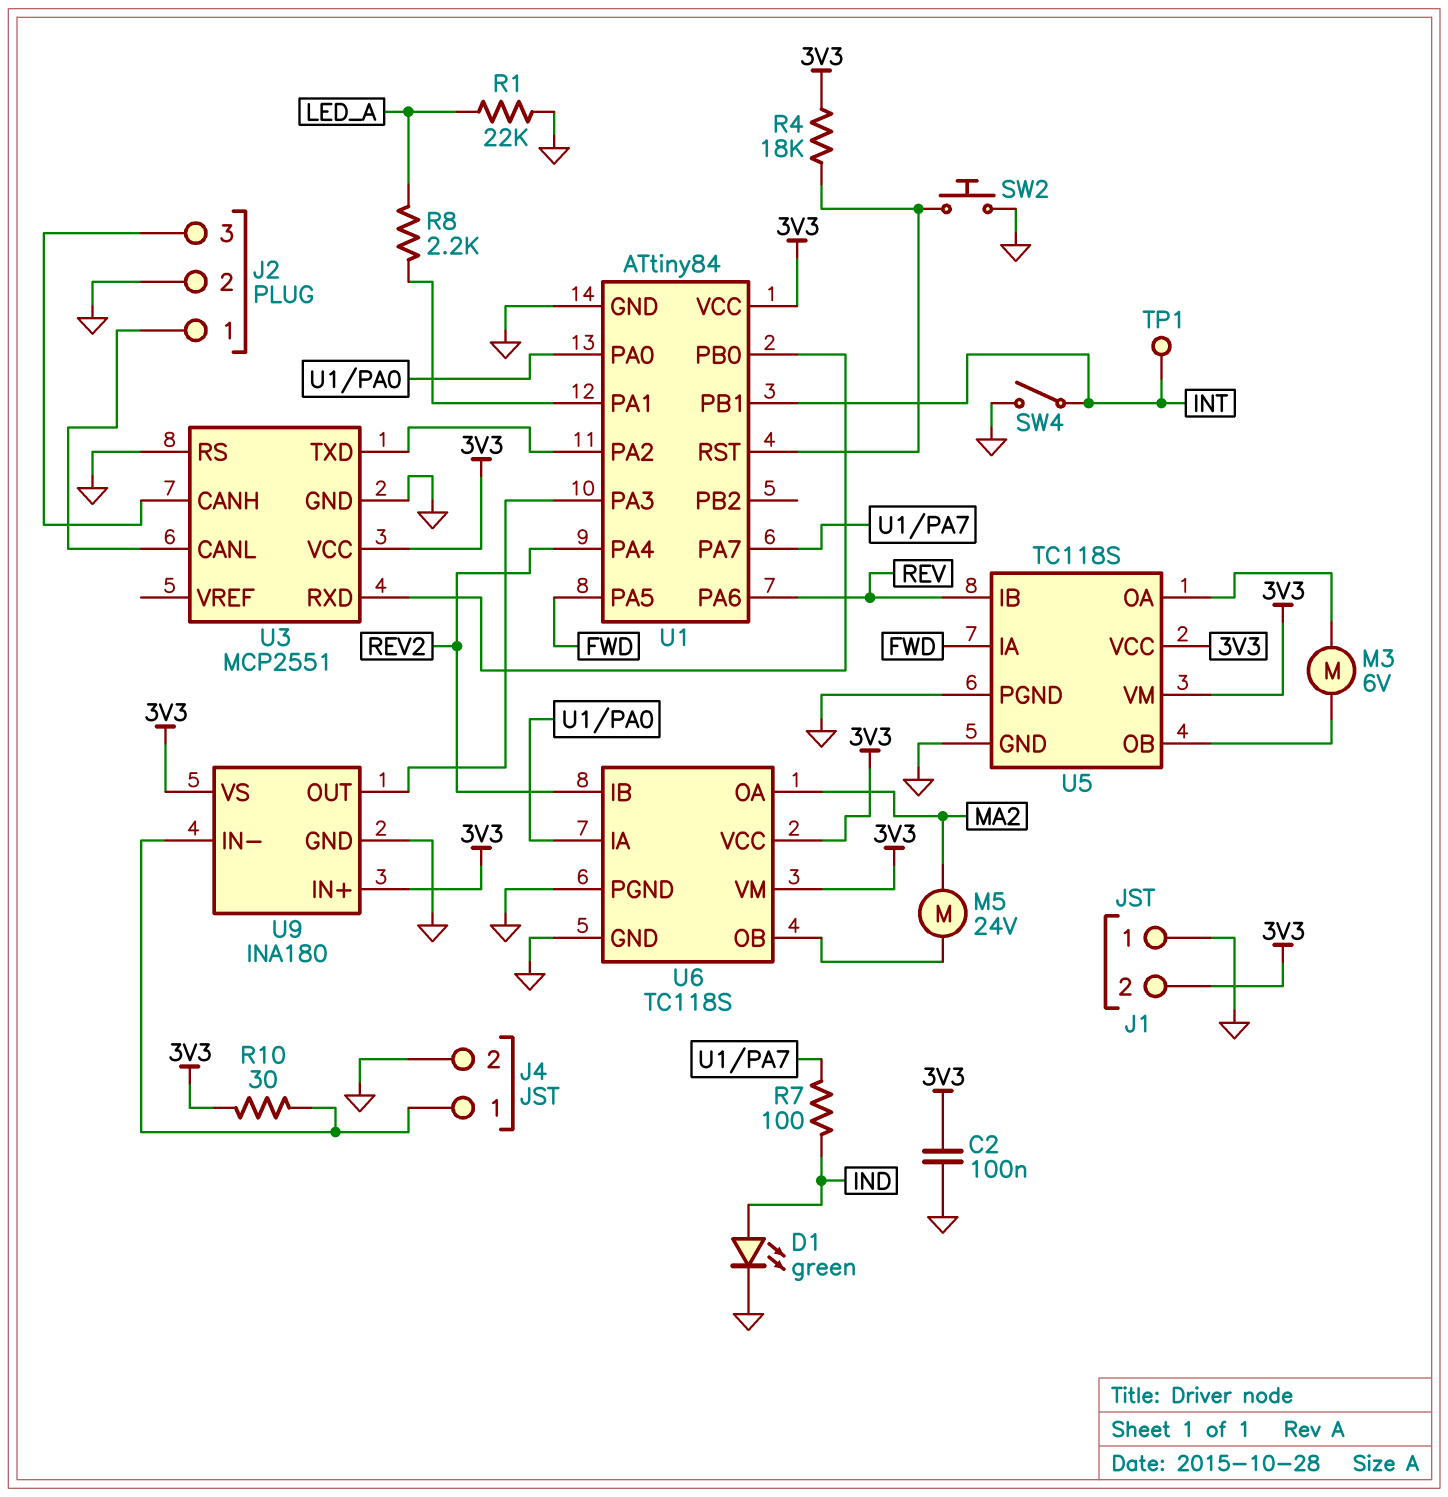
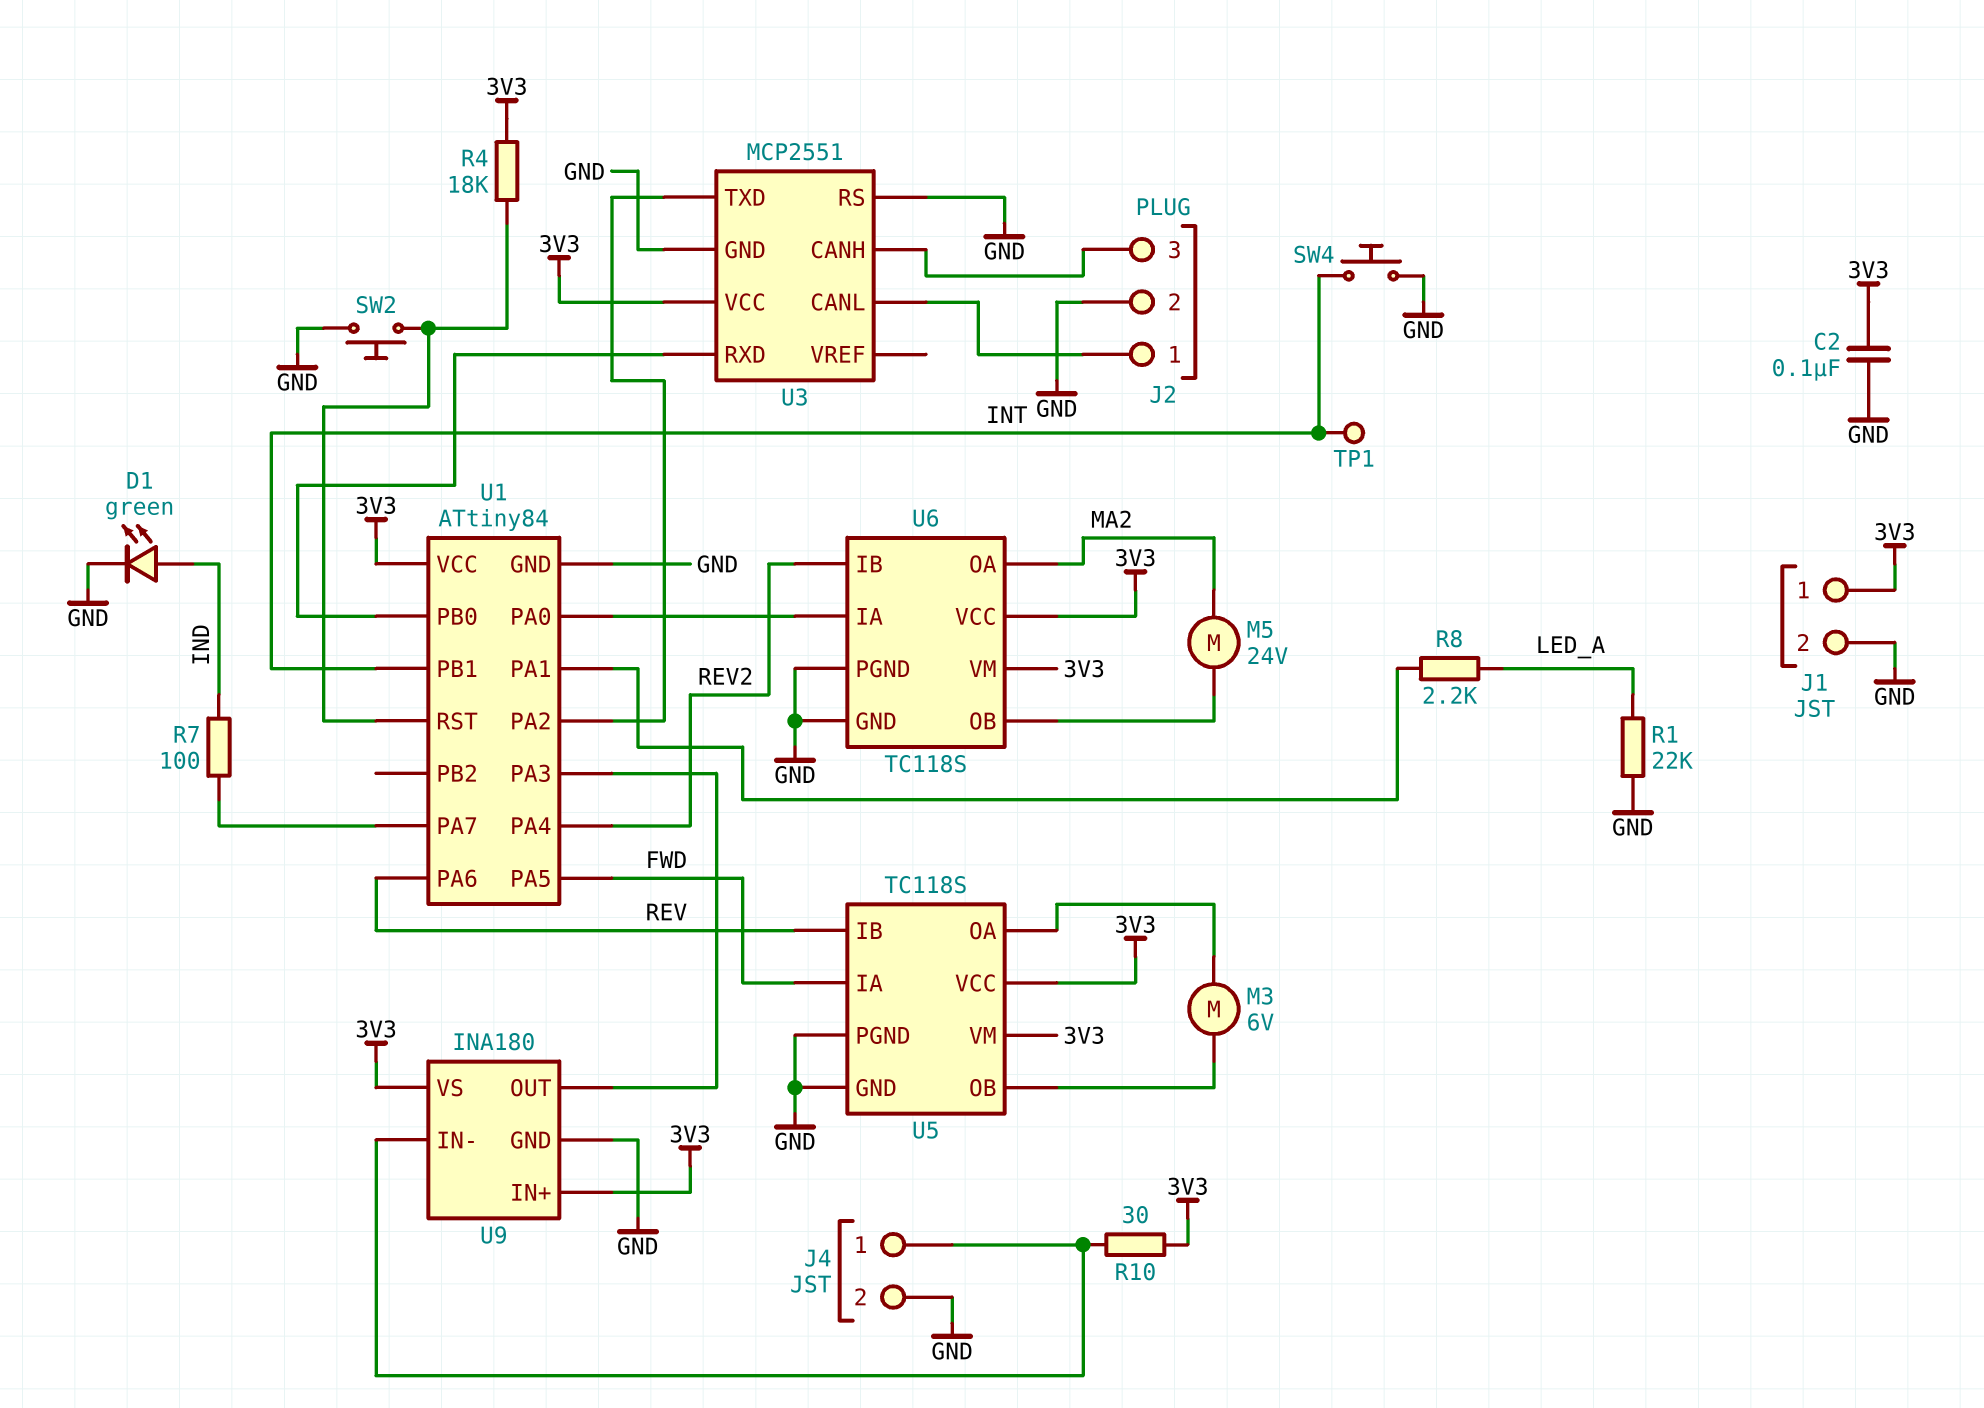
J1 pin 1: GND -> 3V3
J1 pin 2: 3V3 -> GND
SW4: switch (GND, INT) -> button (GND, INT)

